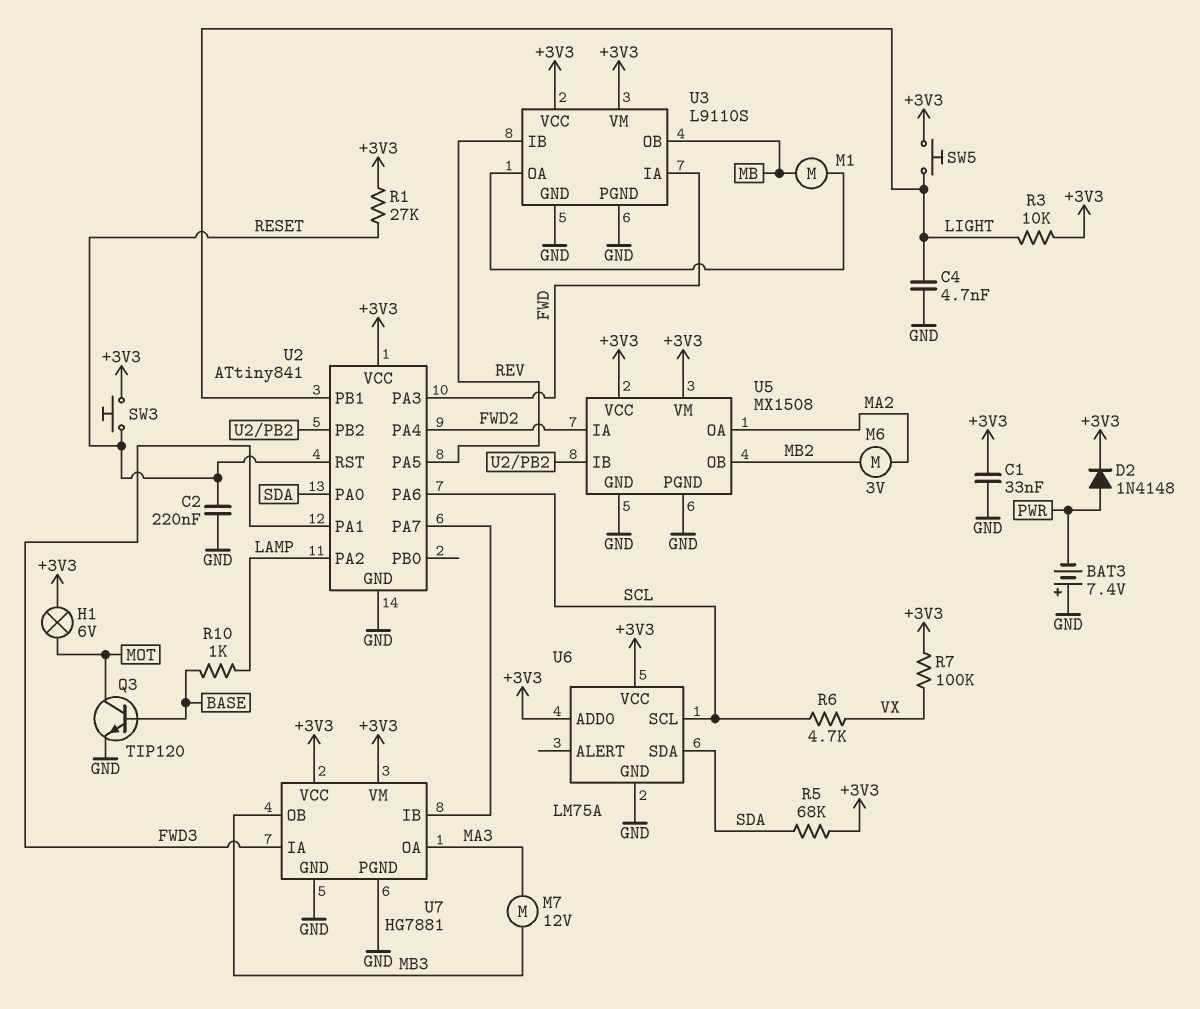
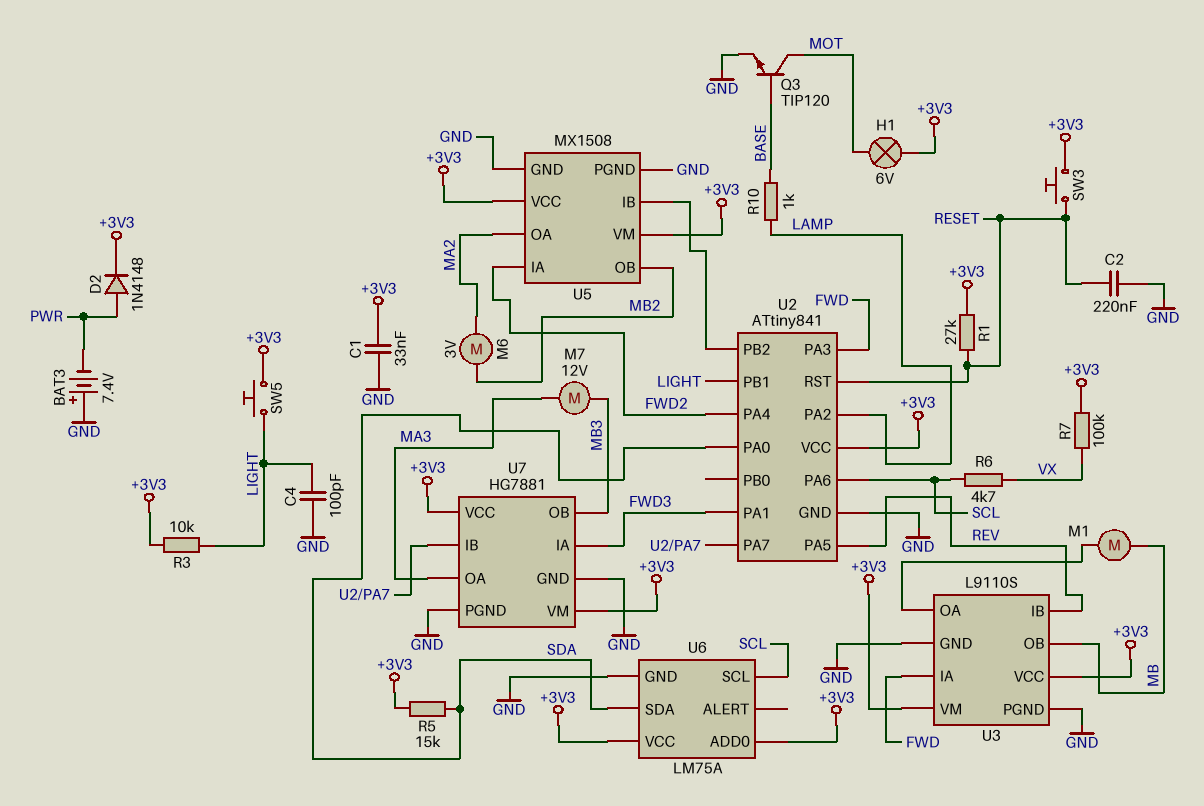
C4: 4.7nF (GND, LIGHT) -> 100pF (GND, LIGHT)
R5: 68k (+3V3, SDA) -> 15k (+3V3, SDA)

